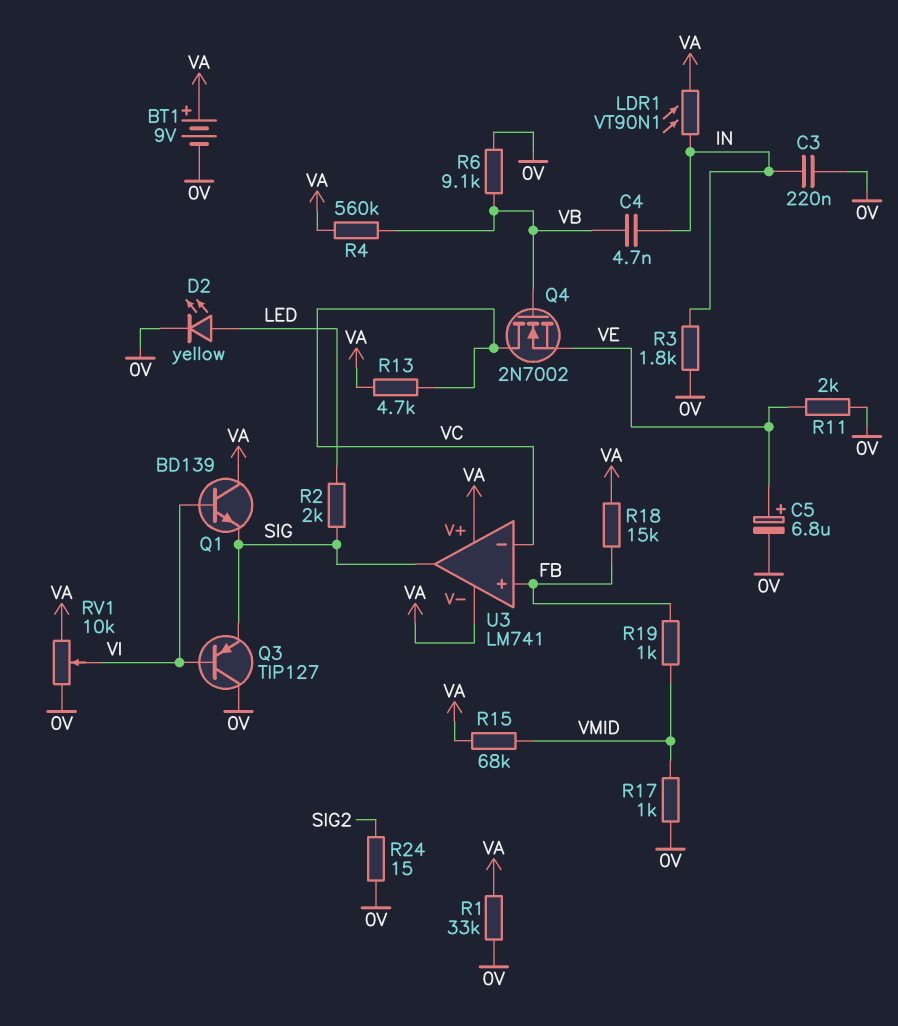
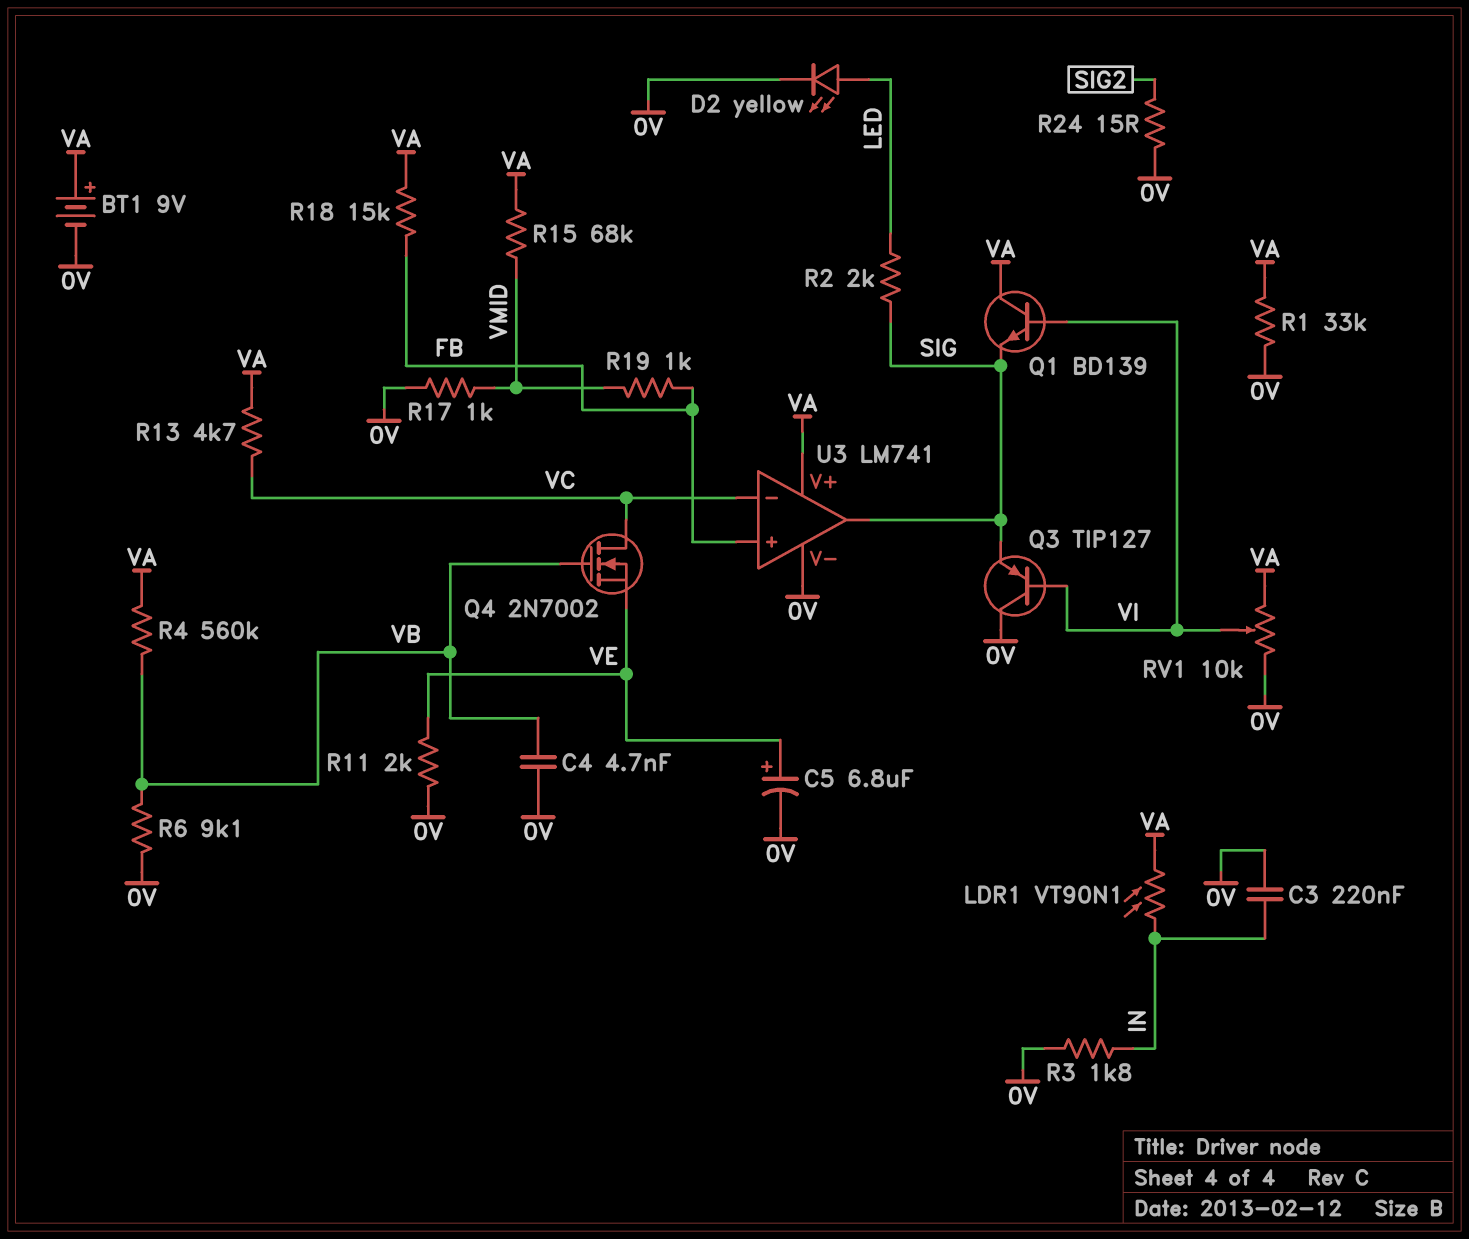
C4: 4.7nF (IN, VB) -> 4.7nF (0V, VB)
U3 pin V-: VA -> 0V

